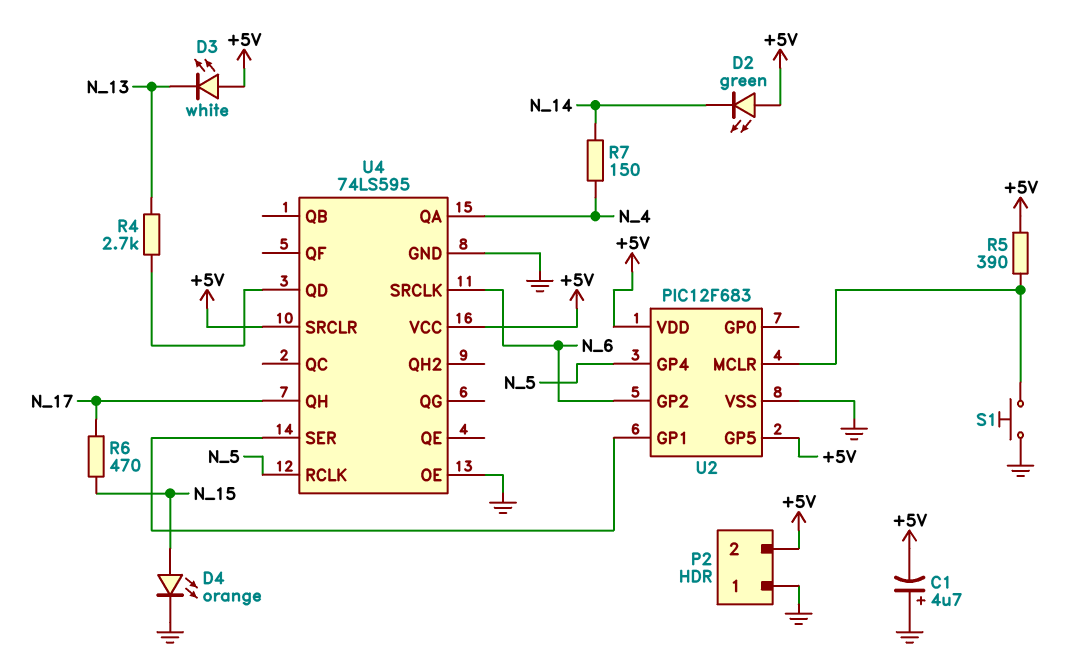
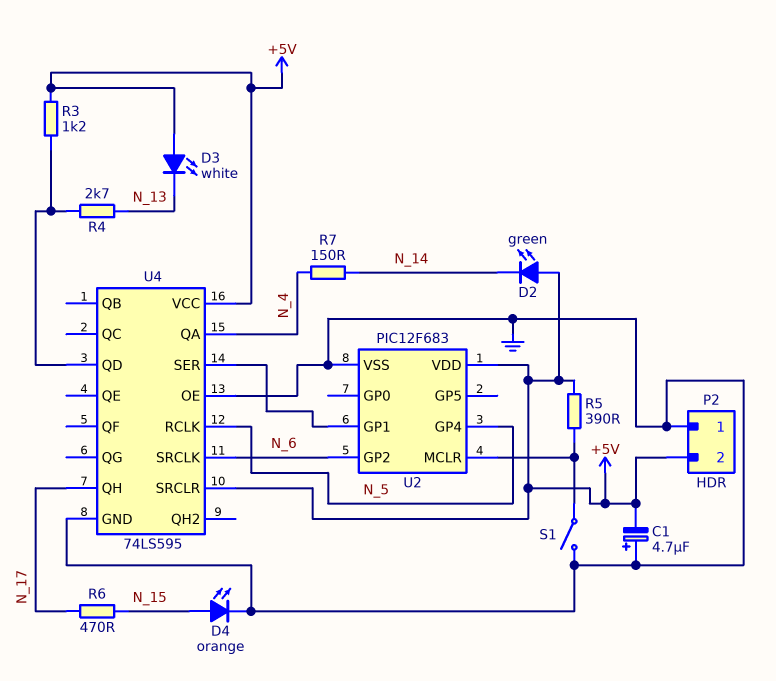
R3: none -> 1.2k (+5V, U4/QD)
S1: button (GND, U2/MCLR) -> switch (GND, U2/MCLR)
U2 pin GP5: +5V -> none

